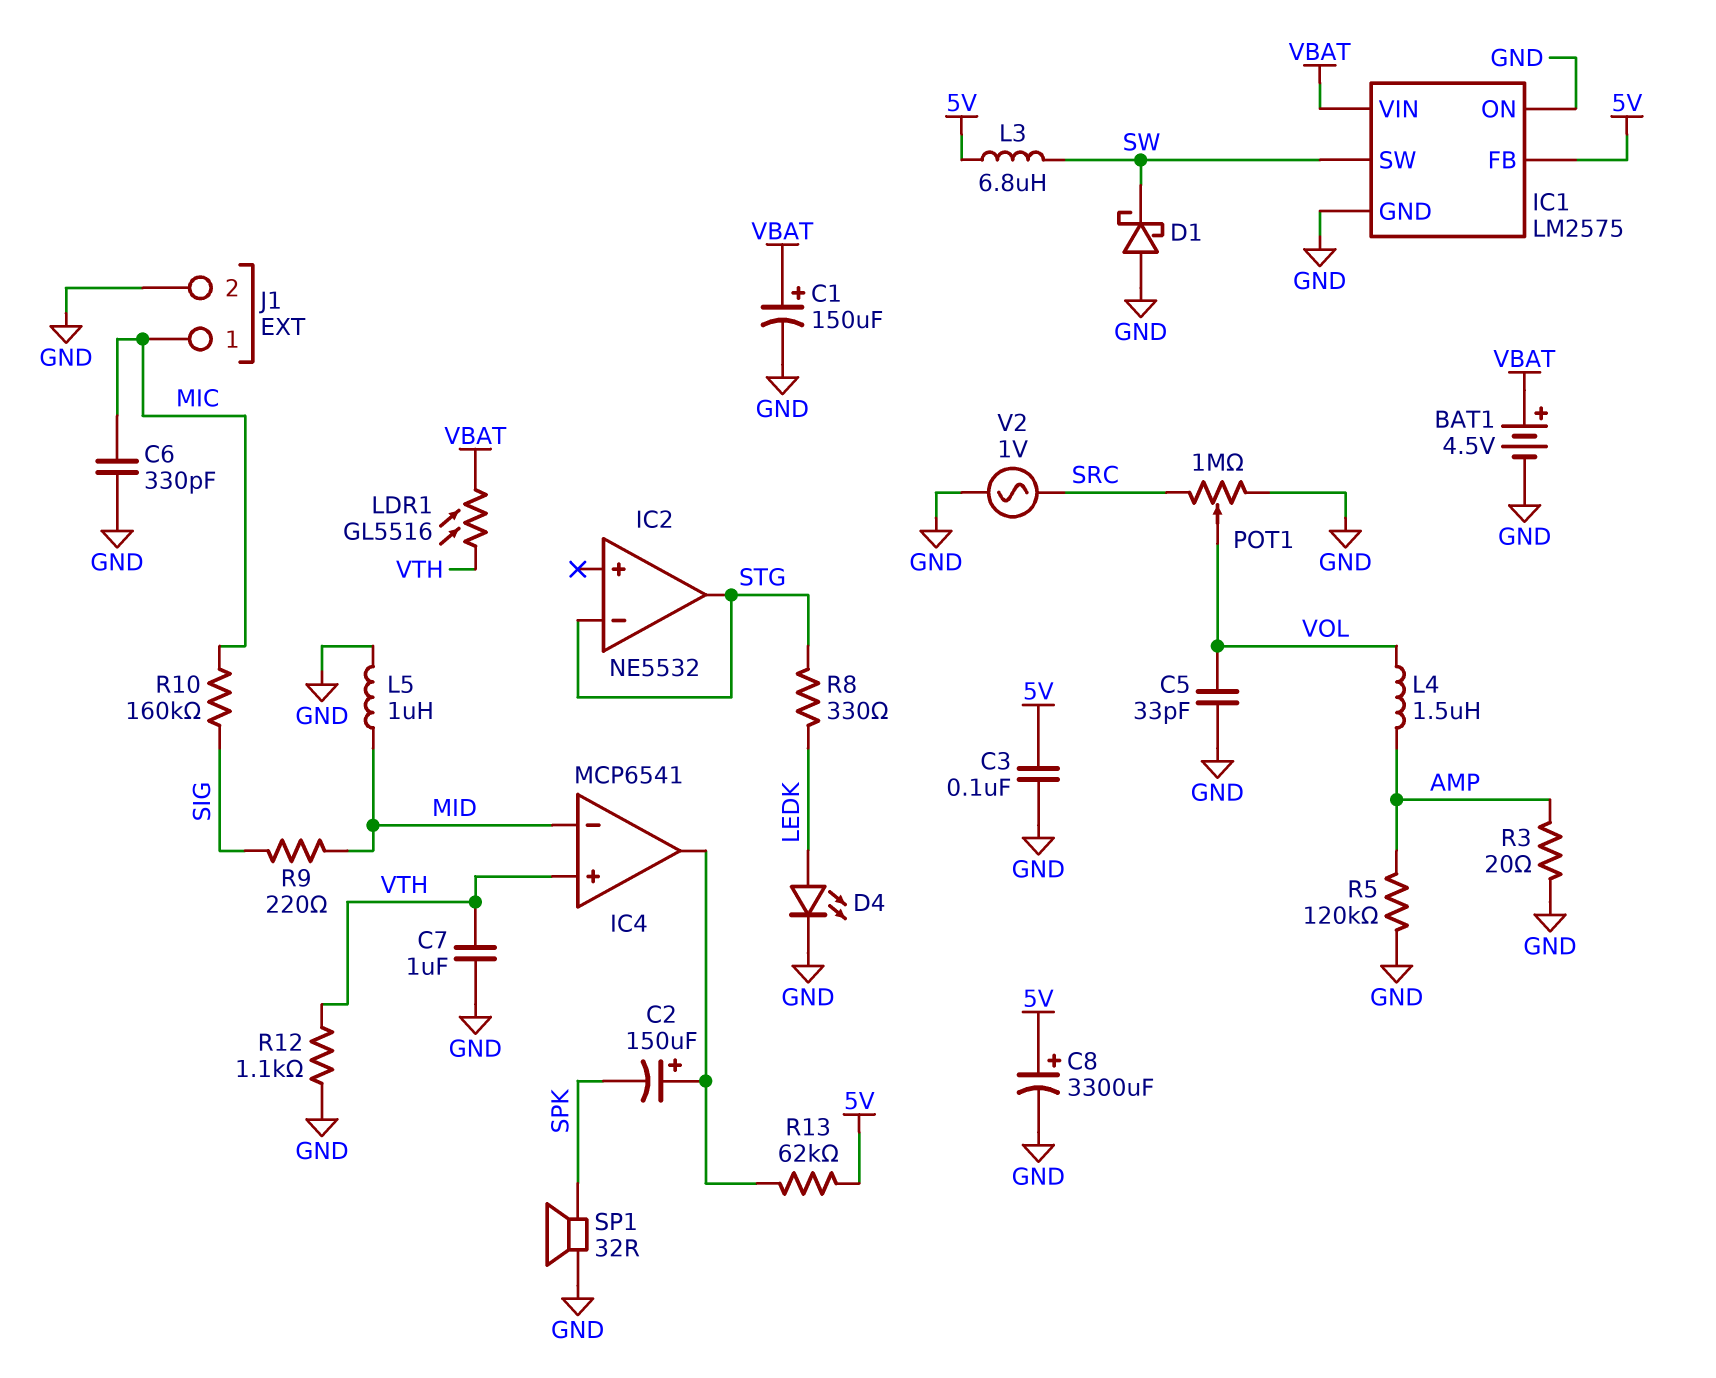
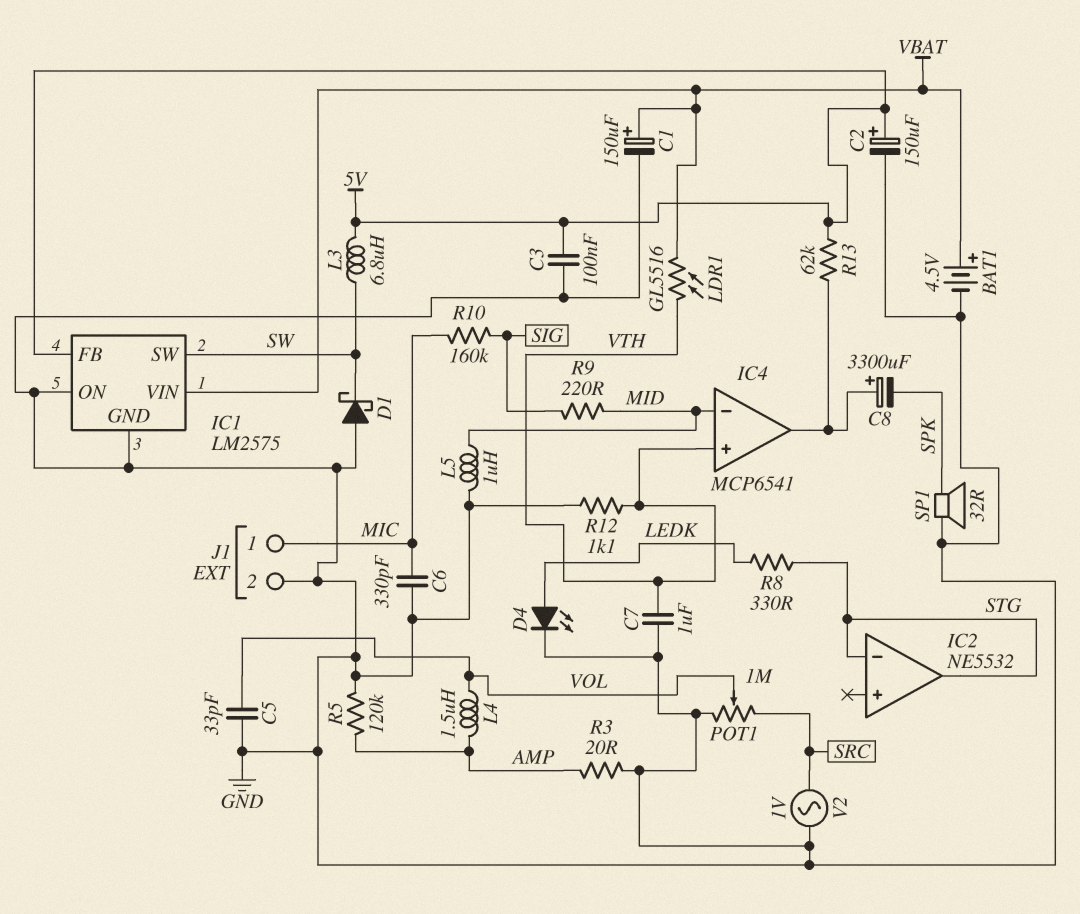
C2: 150uF (plus IC4/out, minus SPK) -> 150uF (plus 5V, minus GND)
C8: 3300uF (plus 5V, minus GND) -> 3300uF (plus IC4/out, minus SPK)

